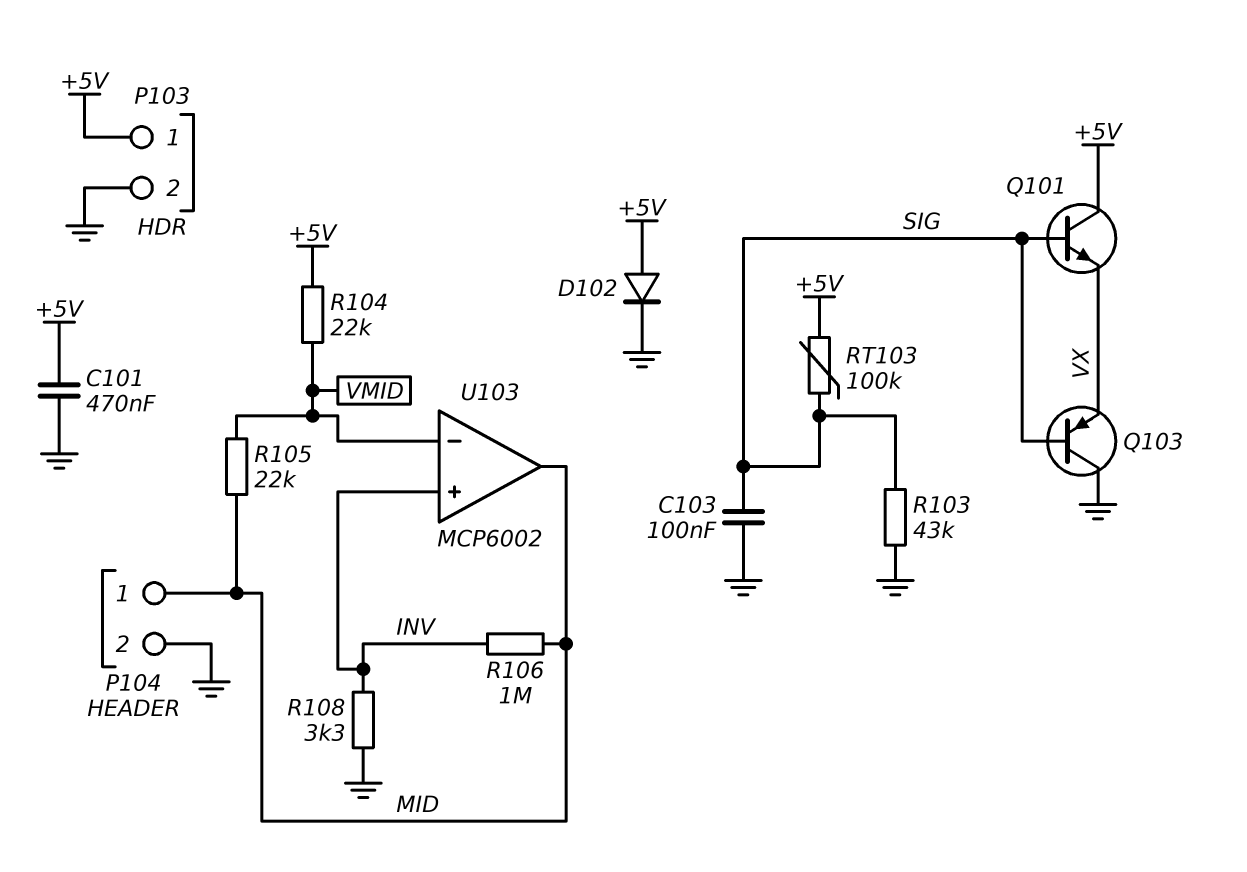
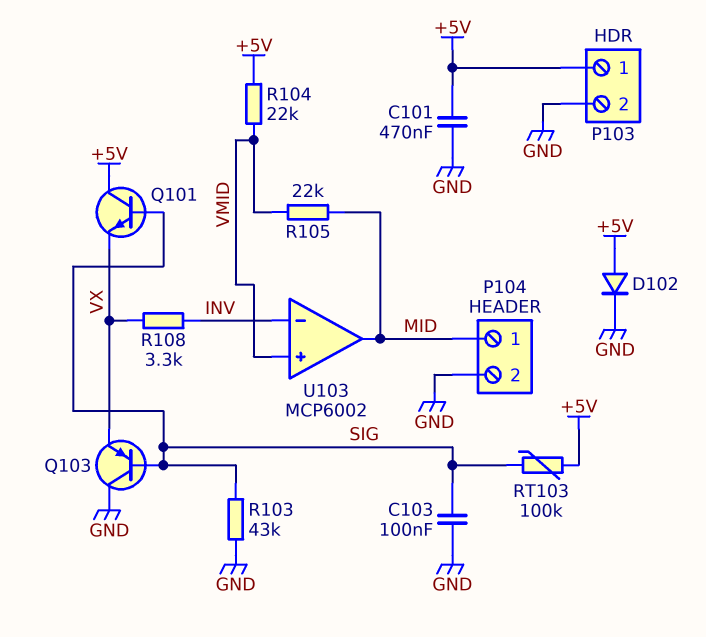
R106: 1M (INV, MID) -> none
R108: 3.3k (GND, INV) -> 3.3k (INV, VX)
U103 pin in+: INV -> VMID
U103 pin in-: VMID -> INV

